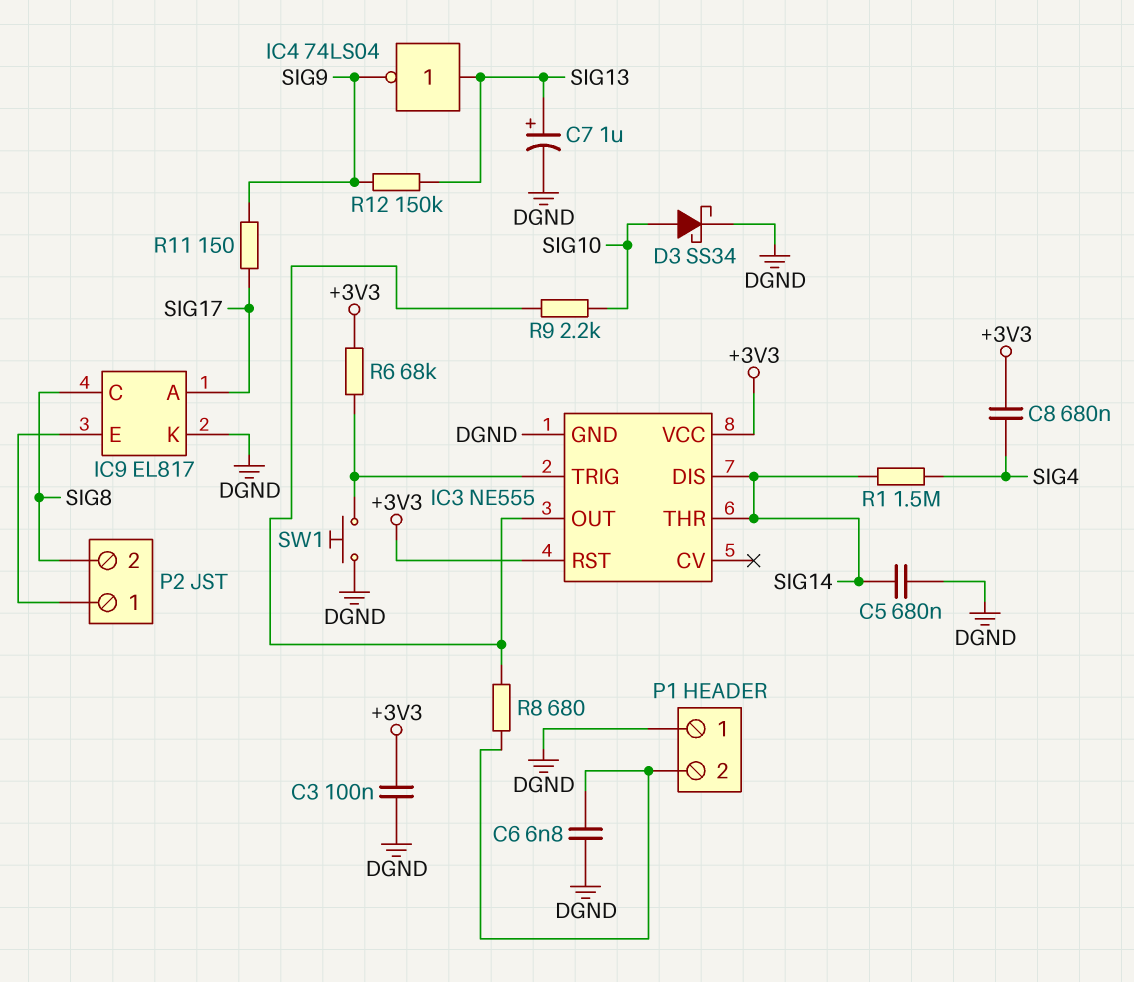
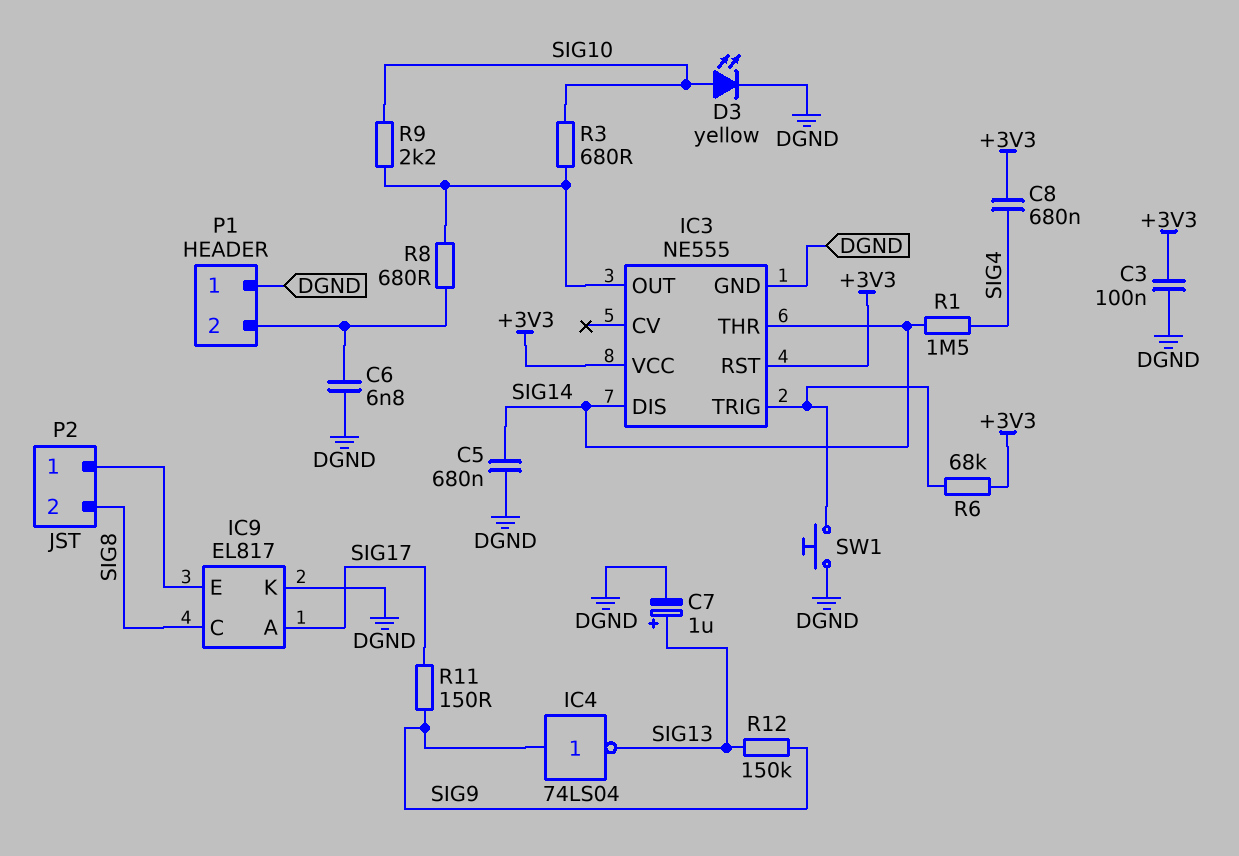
D3: schottky SS34 (A SIG10, K DGND) -> LED yellow (A SIG10, K DGND)
IC4: NOT 74LS04 (in SIG13, out SIG9) -> NOT 74LS04 (in SIG9, out SIG13)
R3: none -> 680 (IC3/OUT, SIG10)

